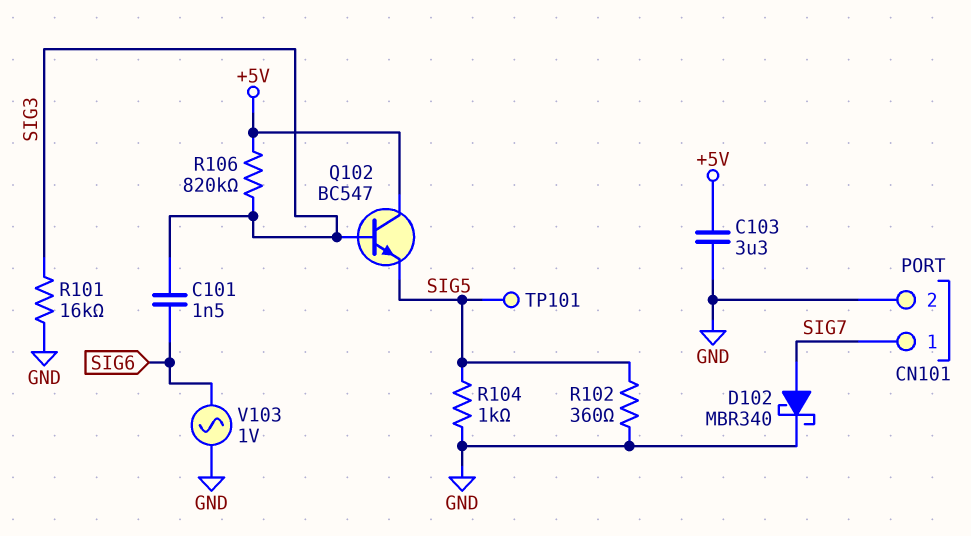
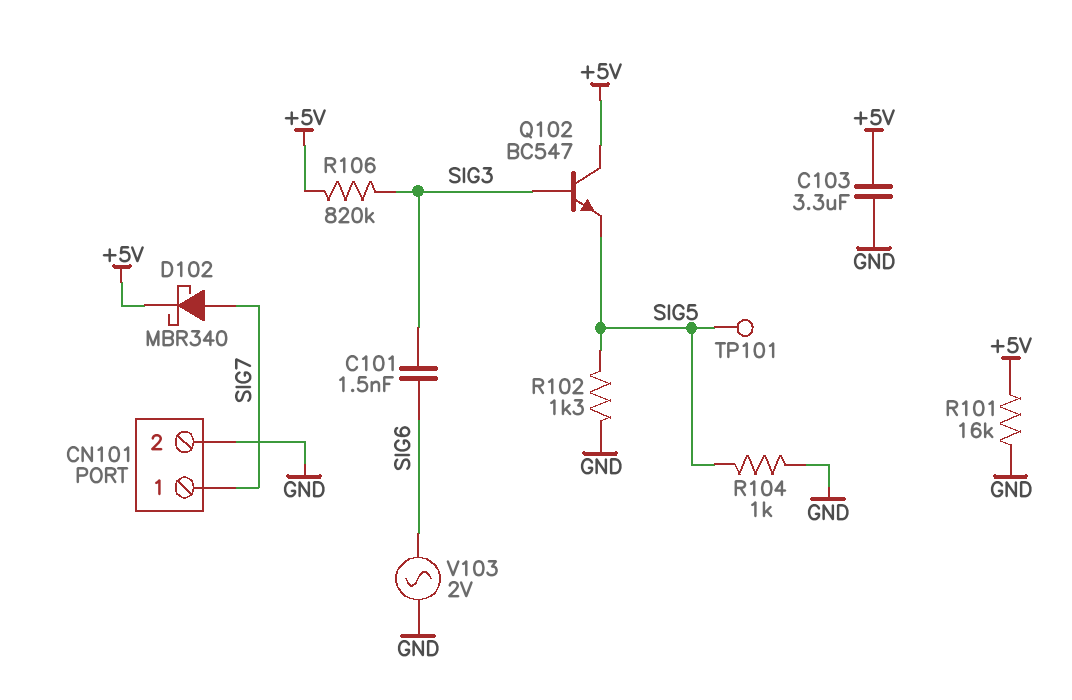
D102: schottky MBR340 (A SIG7, K GND) -> schottky MBR340 (A SIG7, K +5V)
R101: 16k (GND, SIG3) -> 16k (+5V, GND)
R102: 360 (GND, SIG5) -> 1.3k (GND, SIG5)
V103: AC 1V (GND, SIG6) -> AC 2V (GND, SIG6)

